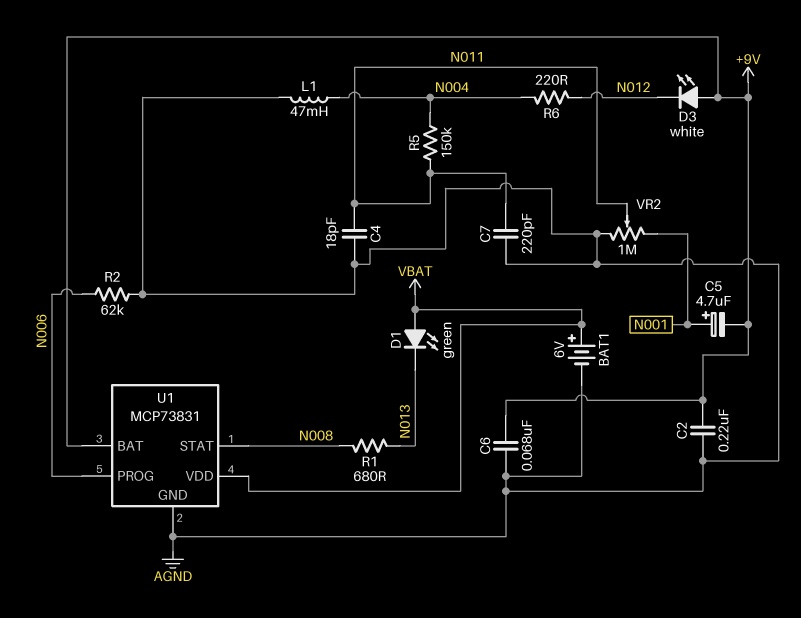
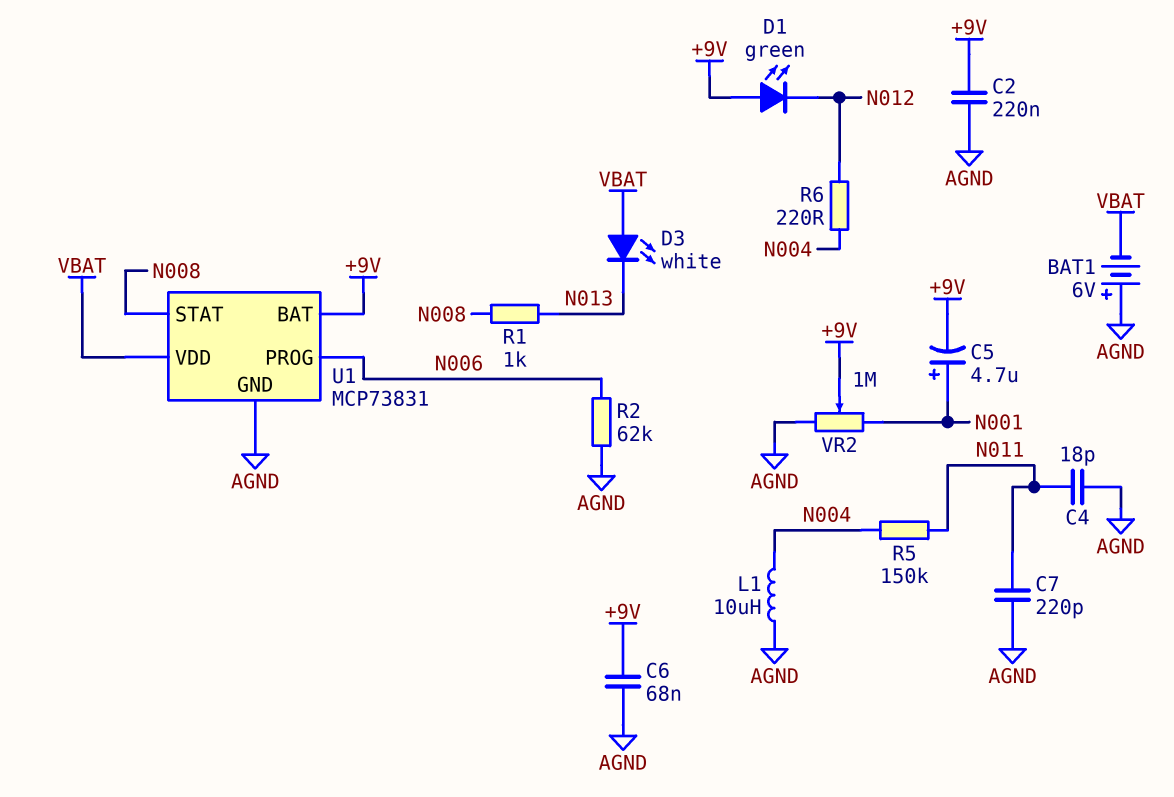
BAT1: 6V (plus VBAT, minus AGND) -> 6V (plus AGND, minus VBAT)
D1: LED green (A VBAT, K N013) -> LED green (A +9V, K N012)
D3: LED white (A +9V, K N012) -> LED white (A VBAT, K N013)
L1: 47mH (AGND, N004) -> 10uH (AGND, N004)
R1: 680 (N008, N013) -> 1k (N008, N013)
VR2: 1M (AGND, N001, wiper N011) -> 1M (AGND, N001, wiper +9V)

